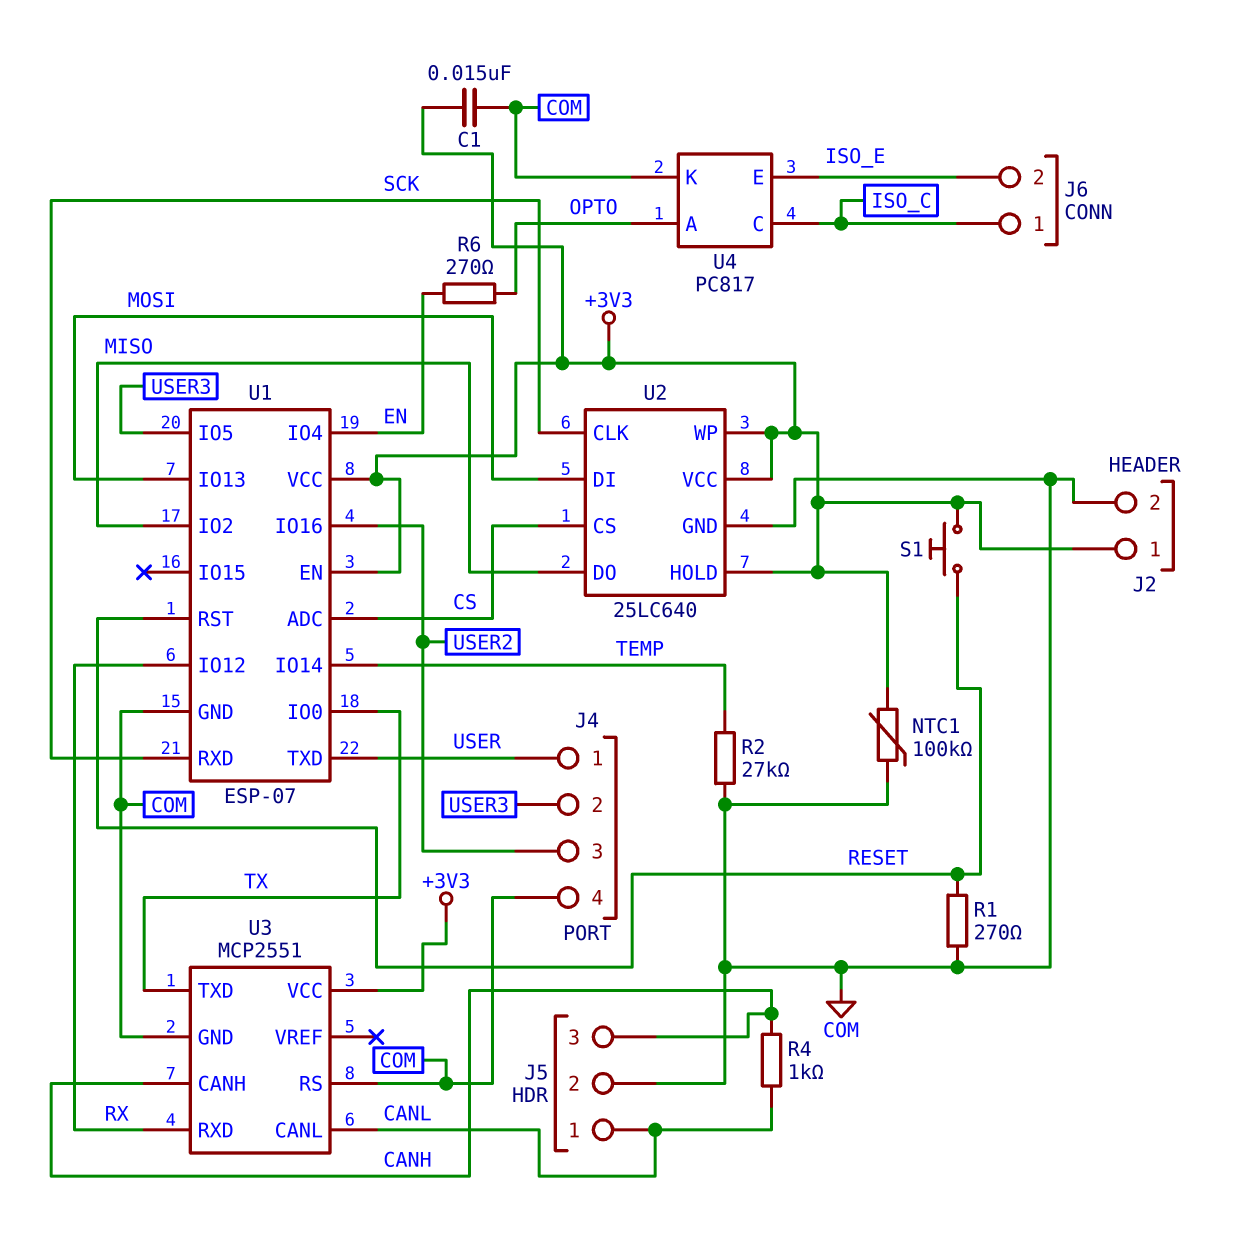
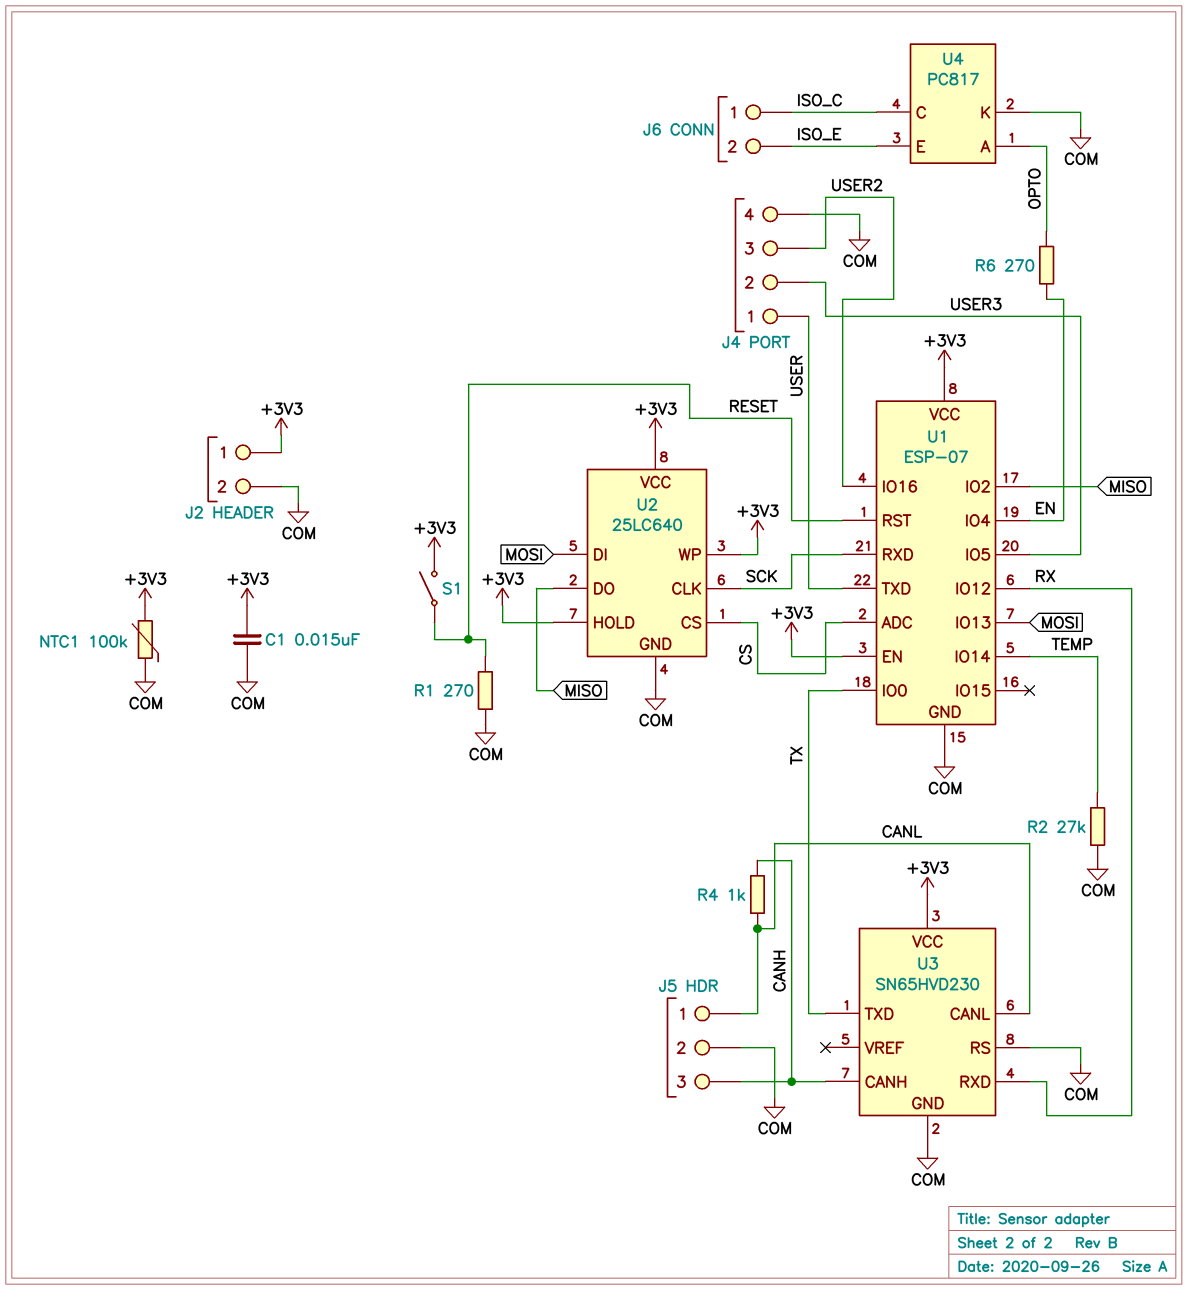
S1: button (+3V3, RESET) -> switch (+3V3, RESET)
U3: MCP2551 -> SN65HVD230

